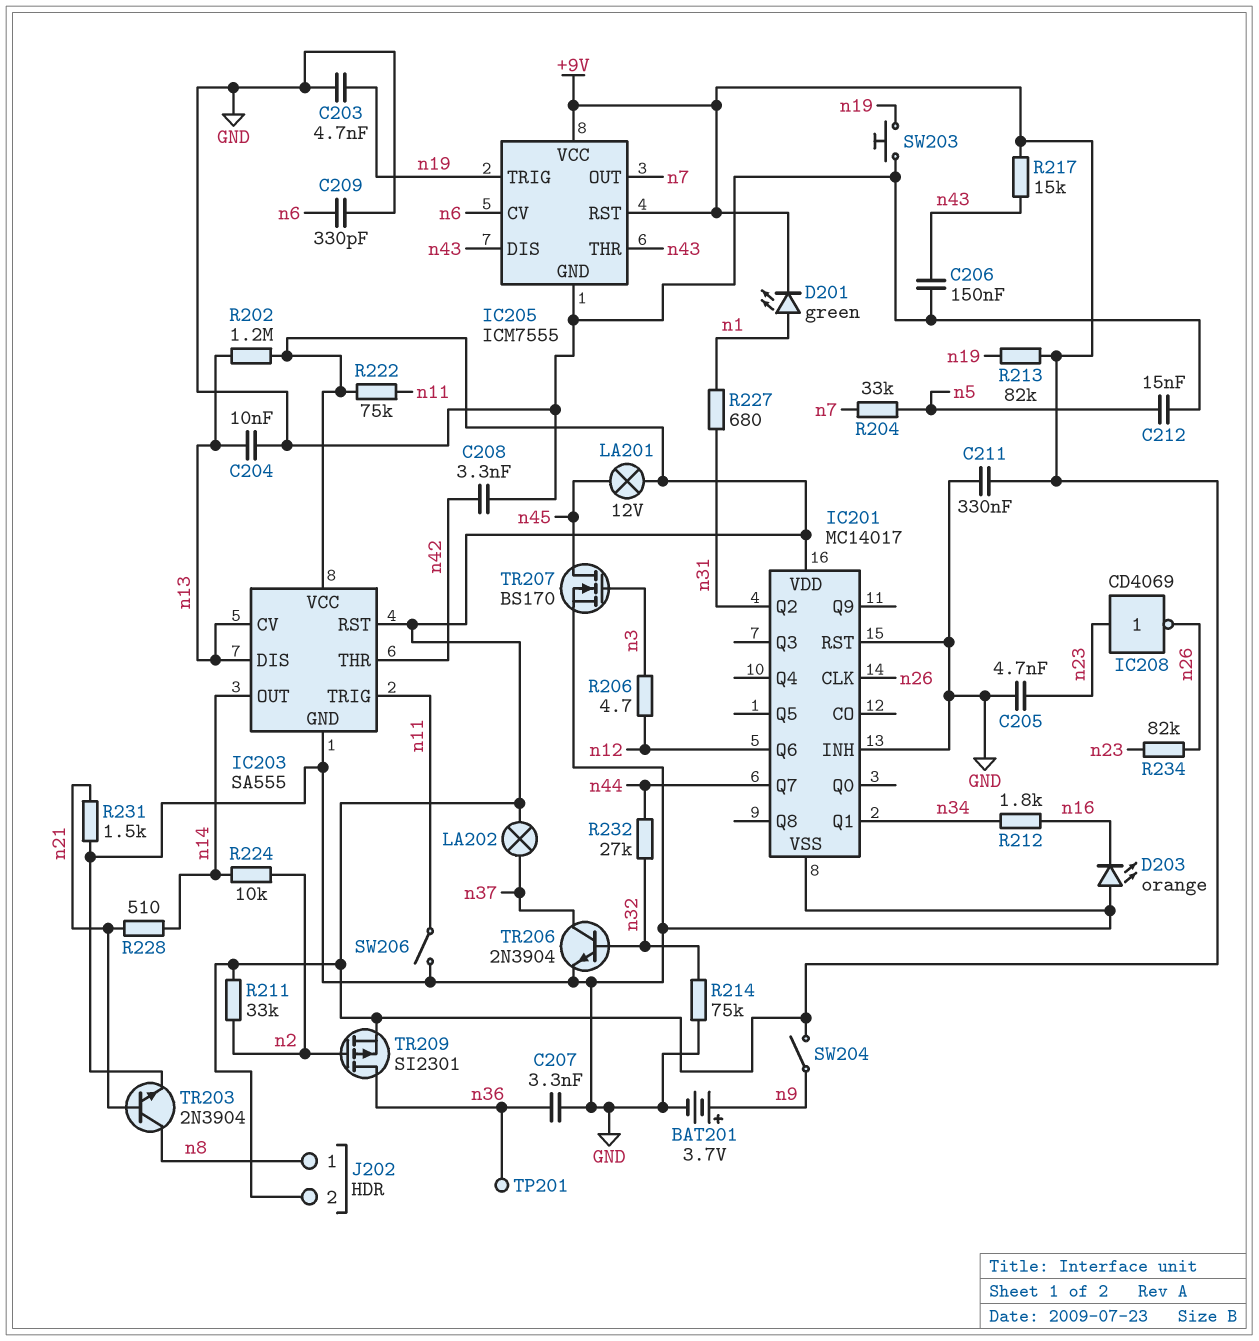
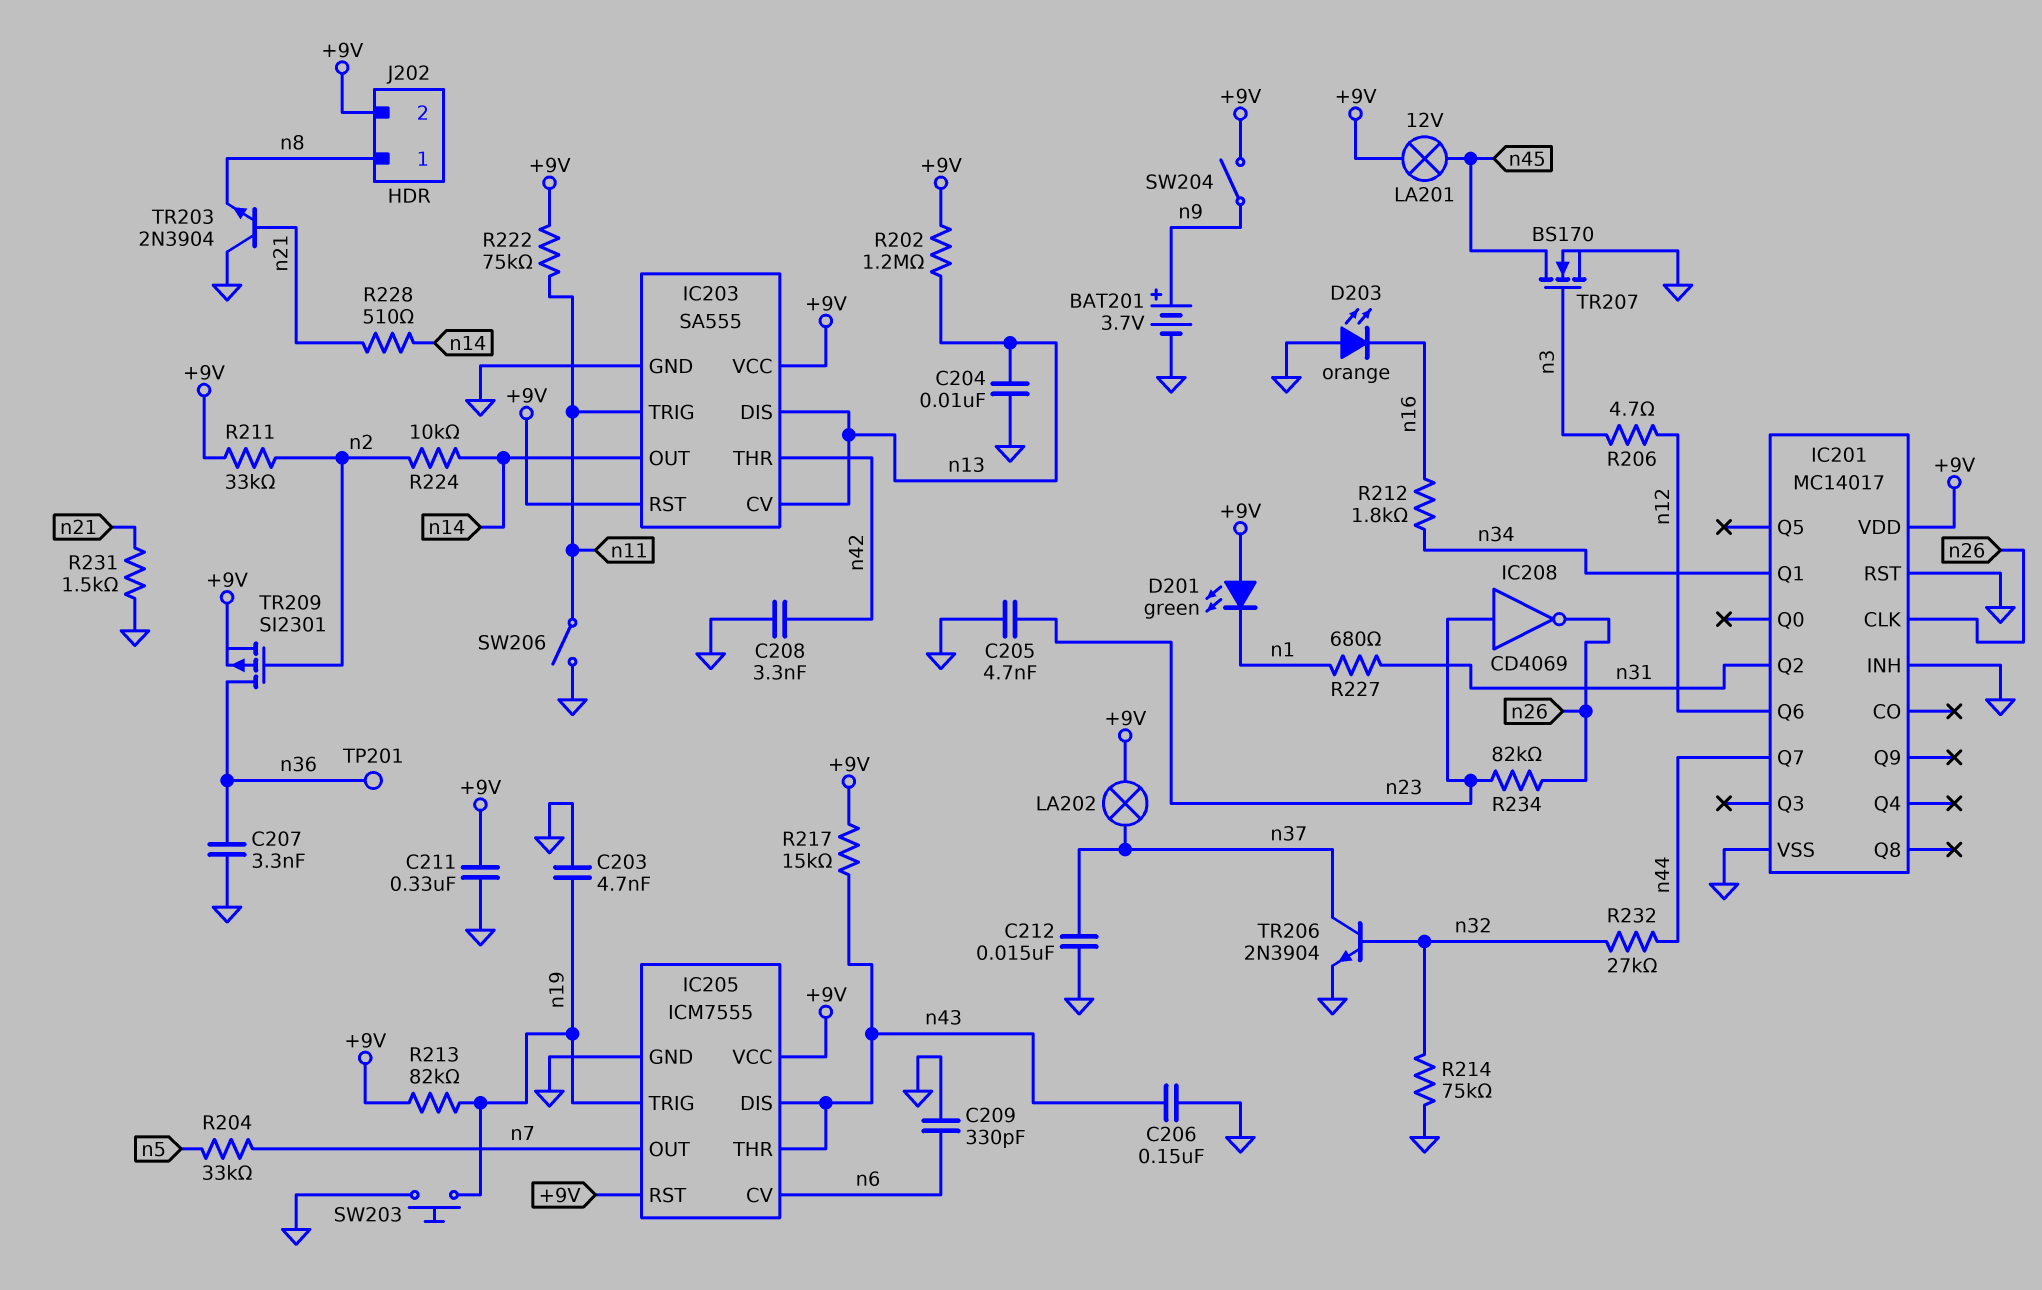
C212: 15nF (GND, n5) -> 15nF (GND, n37)
D201: LED green (A n1, K +9V) -> LED green (A +9V, K n1)
TR203: NPN 2N3904 (B n21, C n8, E GND) -> NPN 2N3904 (B n21, C GND, E n8)

